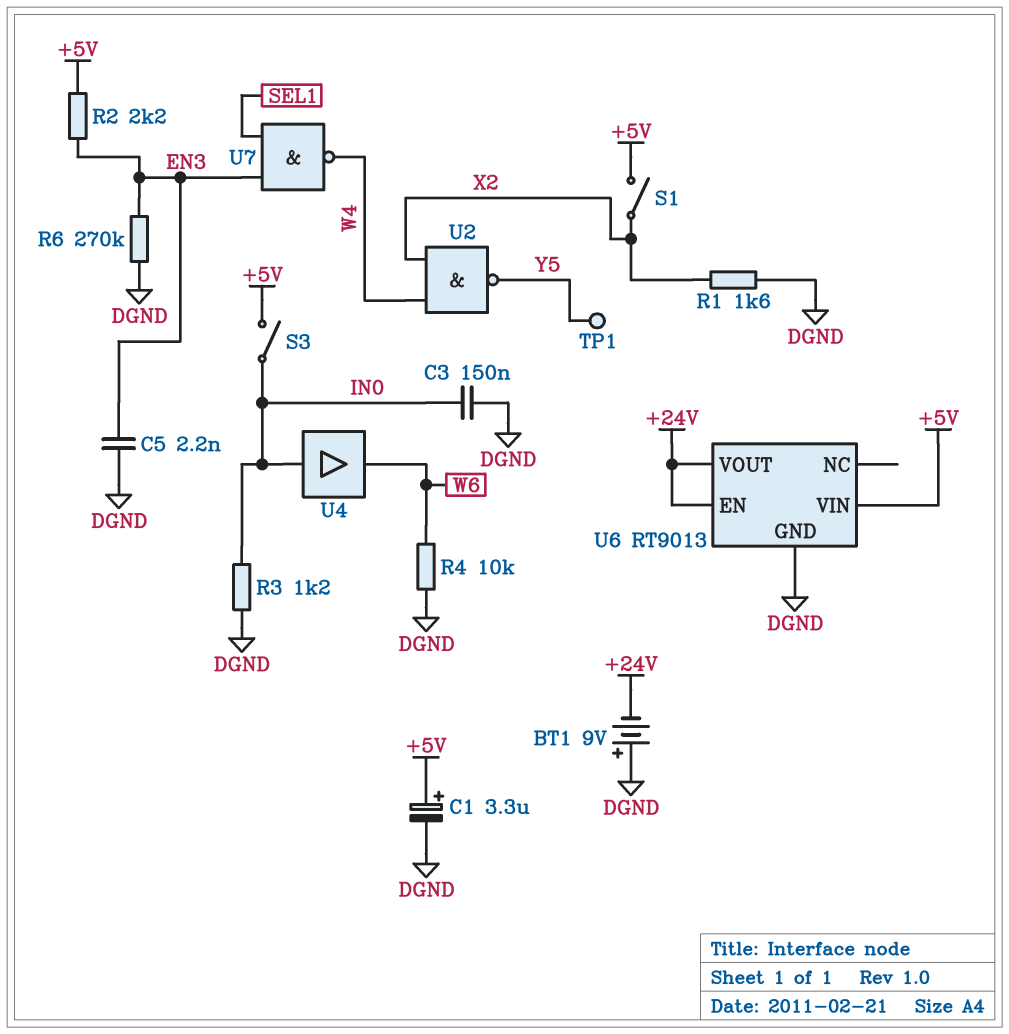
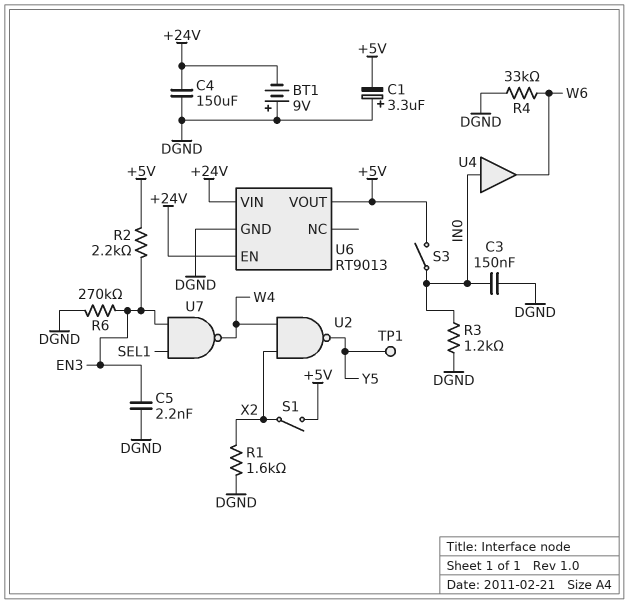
C1: 3.3uF (plus +5V, minus DGND) -> 3.3uF (plus DGND, minus +5V)
C4: none -> 150uF (+24V, DGND)
R4: 10k (DGND, W6) -> 33k (DGND, W6)
U6 pin VIN: +5V -> +24V
U6 pin VOUT: +24V -> +5V

